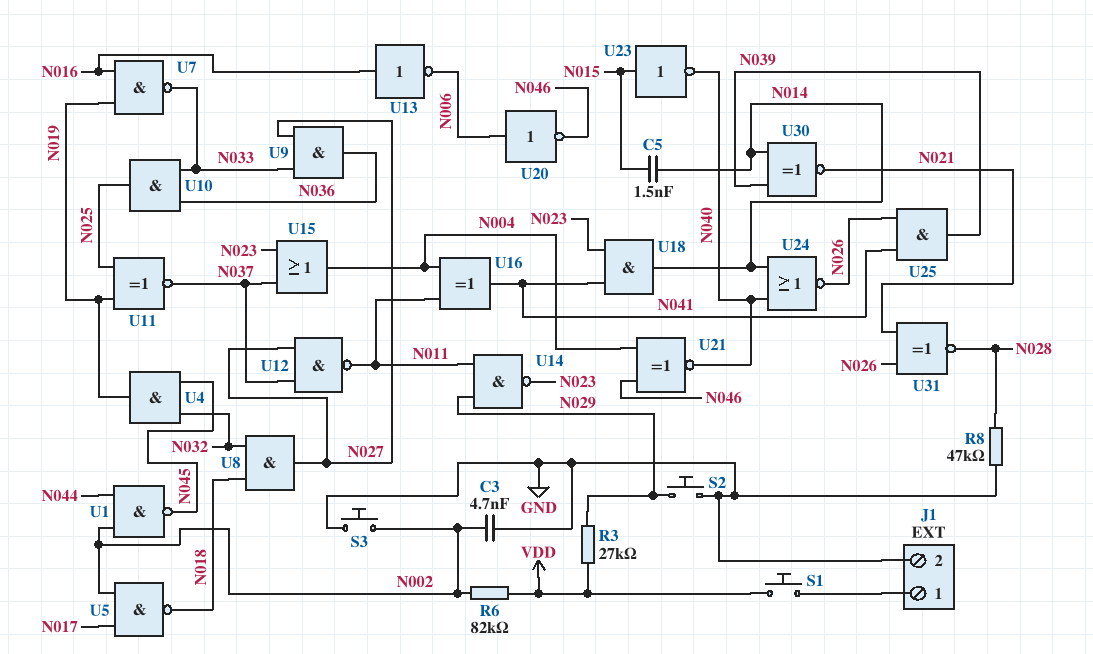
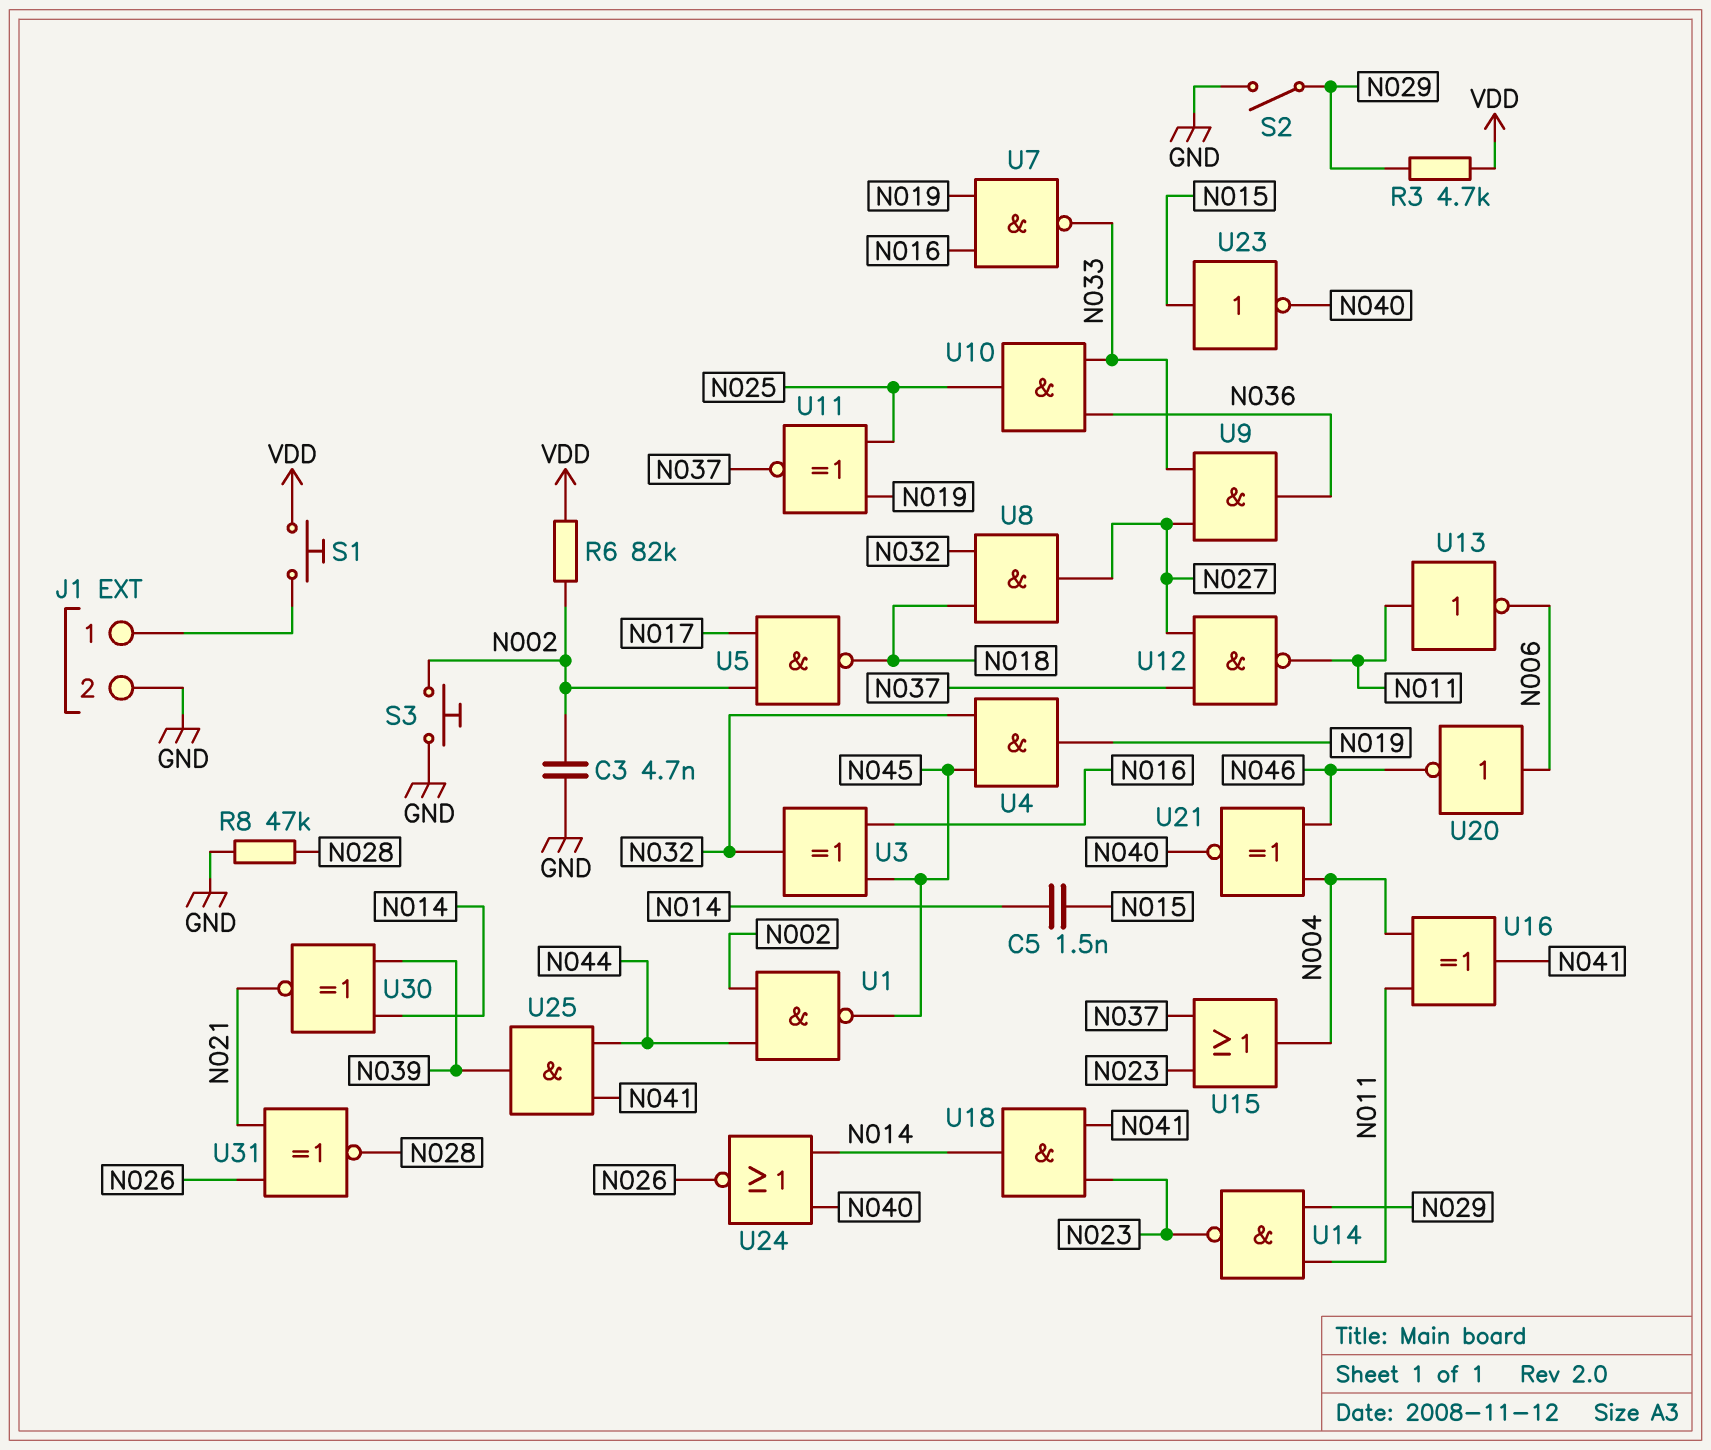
R3: 27k (N029, VDD) -> 4.7k (N029, VDD)
S2: button (GND, N029) -> switch (GND, N029)
U3: none -> XOR (in N016, in N045, out N032)
U13: NOT (in N016, out N006) -> NOT (in N011, out N006)
U25: AND (in N026, in N041, out N039) -> AND (in N041, in N044, out N039)

